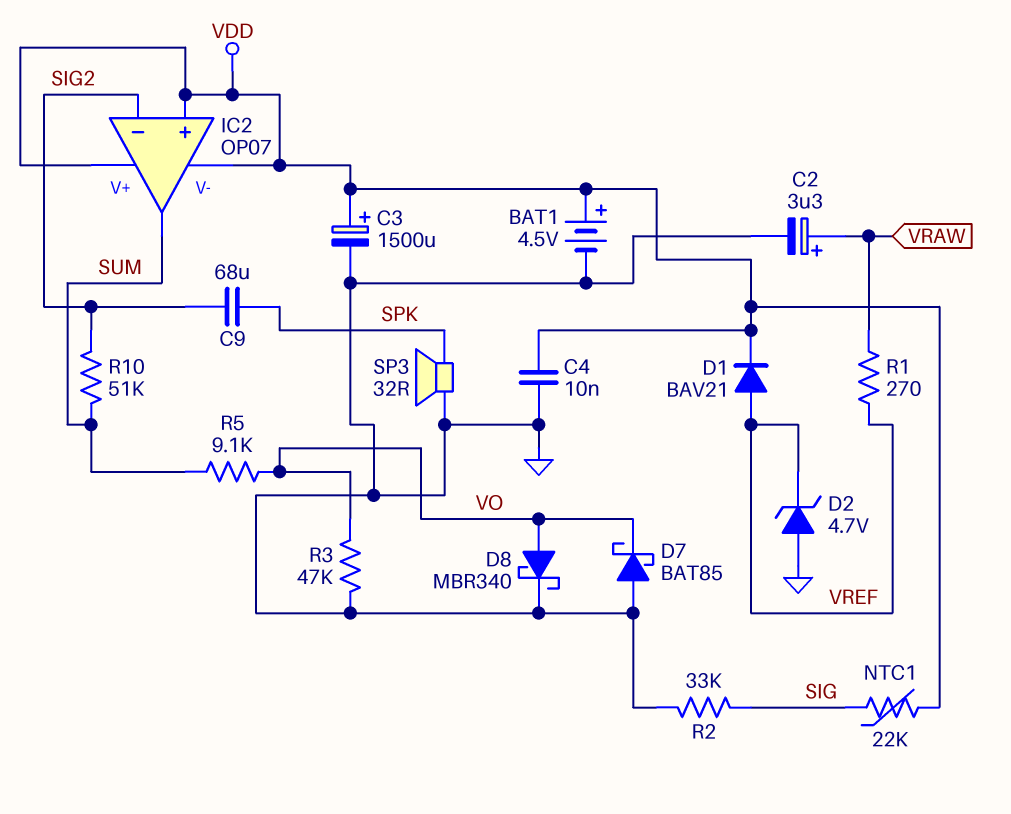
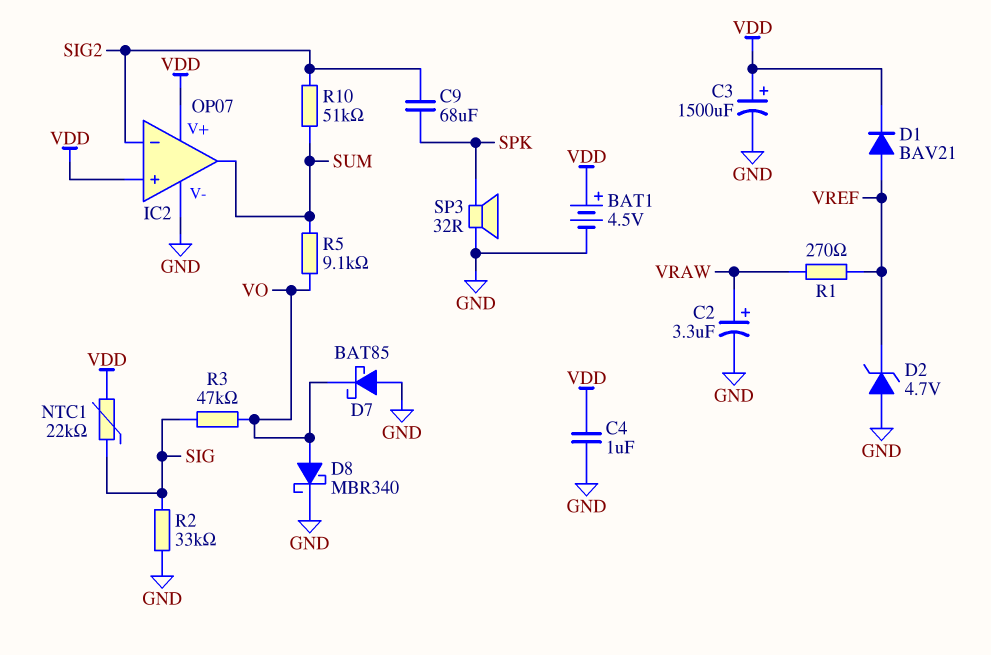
C4: 10nF (GND, VDD) -> 1uF (GND, VDD)
IC2 pin V-: VDD -> GND
R3: 47k (GND, VO) -> 47k (SIG, VO)

